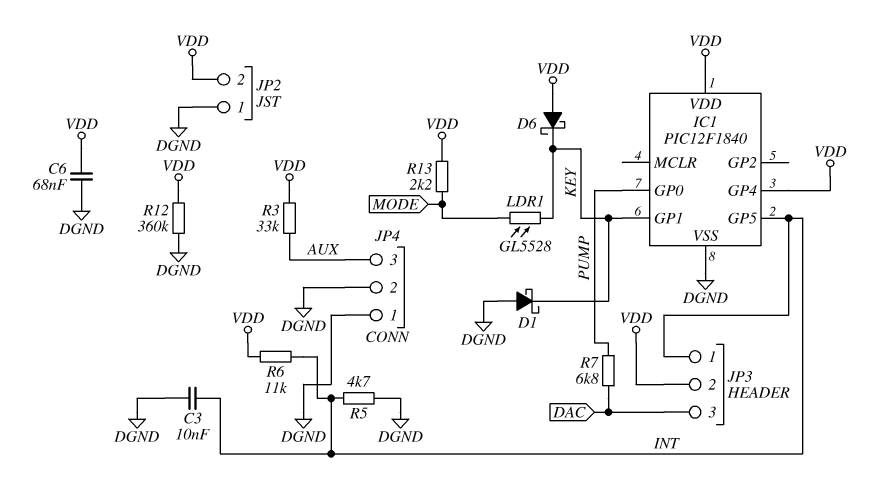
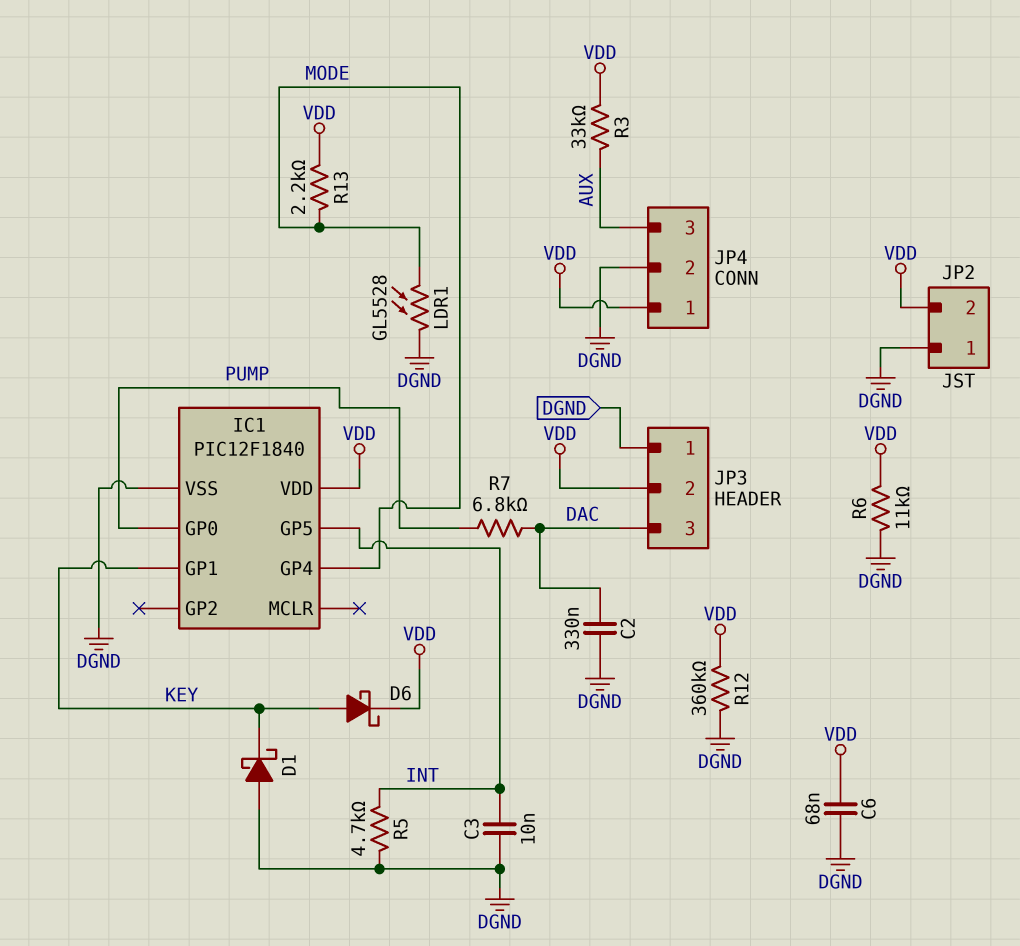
C2: none -> 330nF (DAC, DGND)
D6: schottky (A VDD, K KEY) -> schottky (A KEY, K VDD)
IC1 pin GP4: VDD -> MODE
JP3 pin 1: INT -> DGND
JP4 pin 1: DGND -> VDD
LDR1: GL5528 (KEY, MODE) -> GL5528 (DGND, MODE)
R6: 11k (INT, VDD) -> 11k (DGND, VDD)

